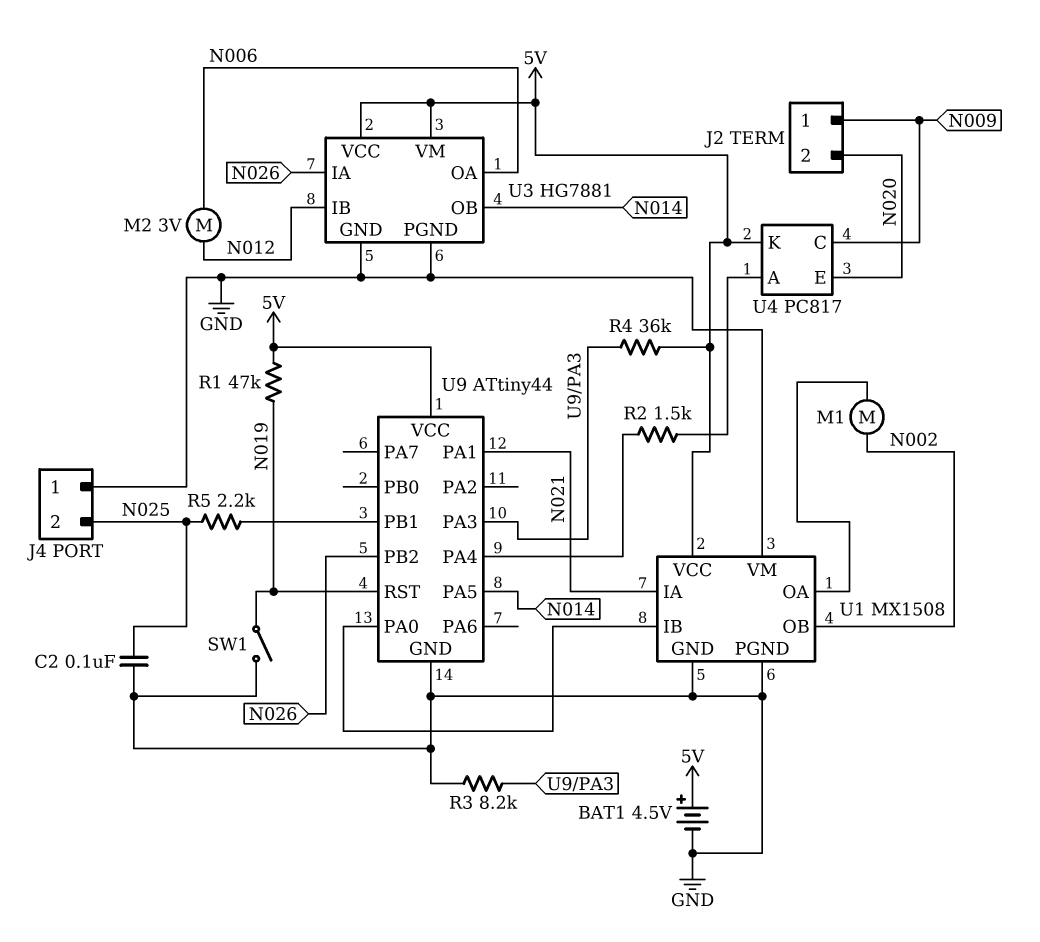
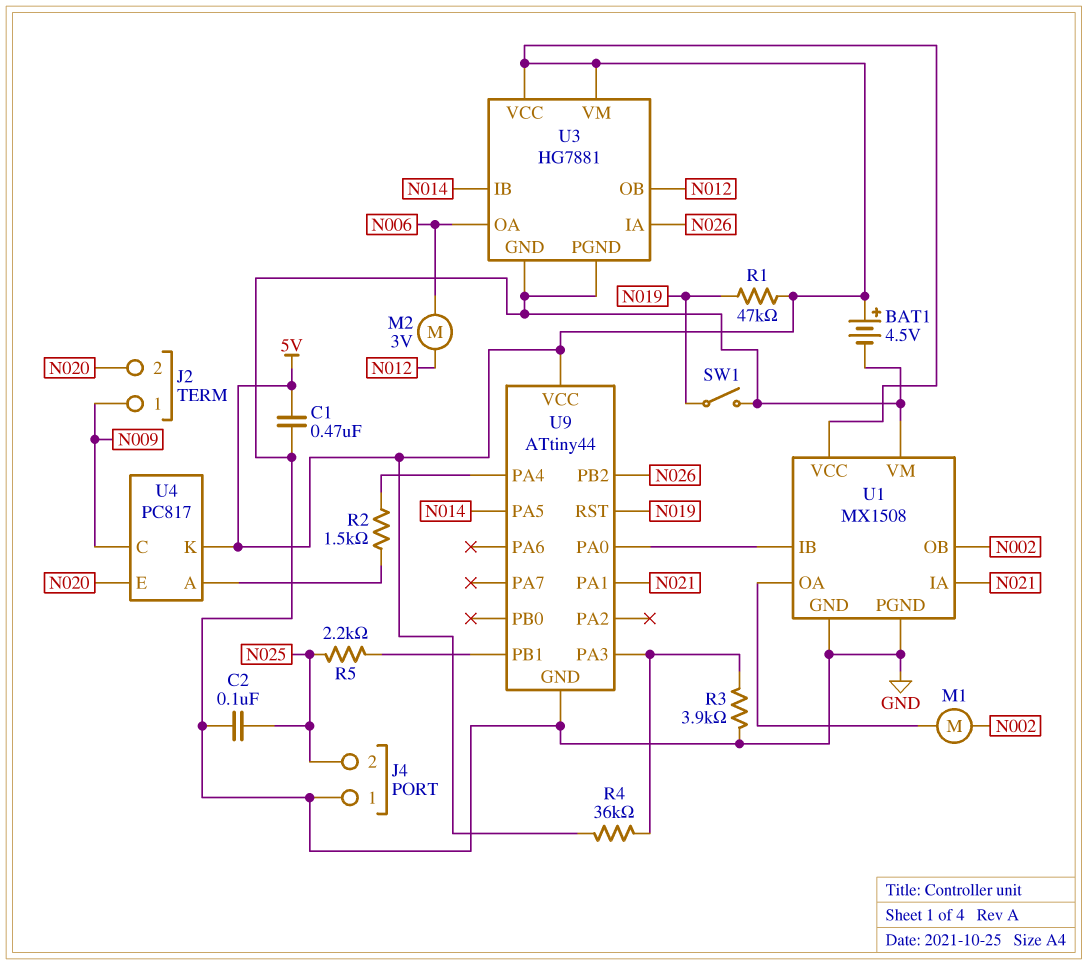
C1: none -> 470nF (5V, GND)
R3: 8.2k (GND, U9/PA3) -> 3.9k (GND, U9/PA3)
U3 pin IB: N012 -> N014
U3 pin OB: N014 -> N012

